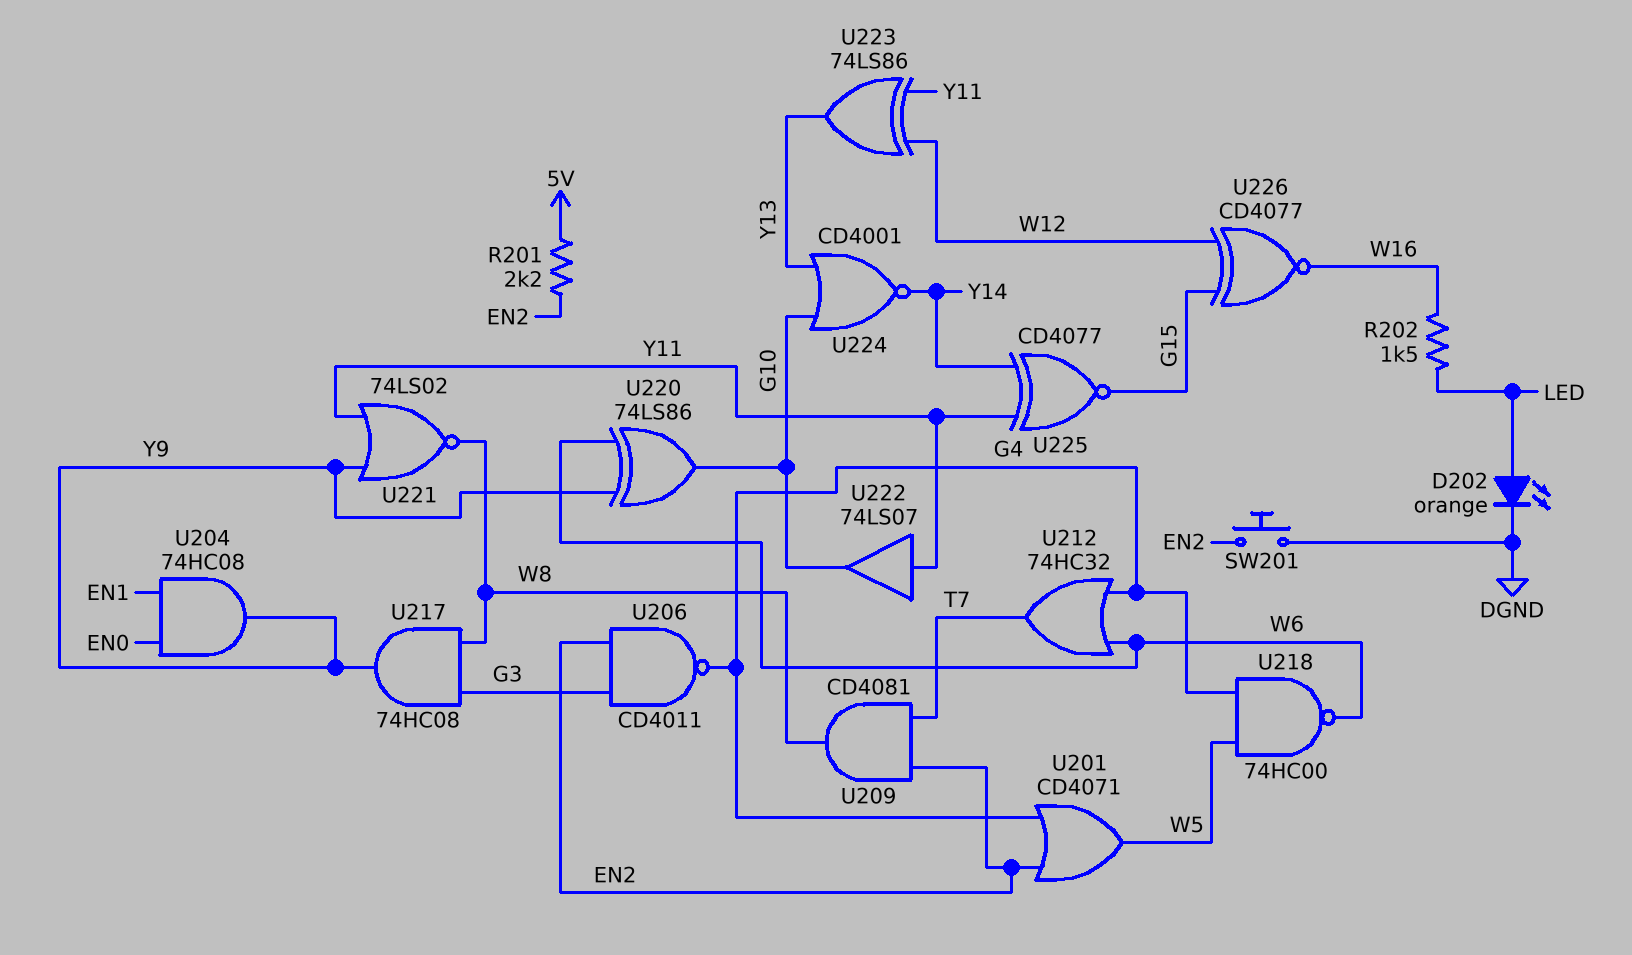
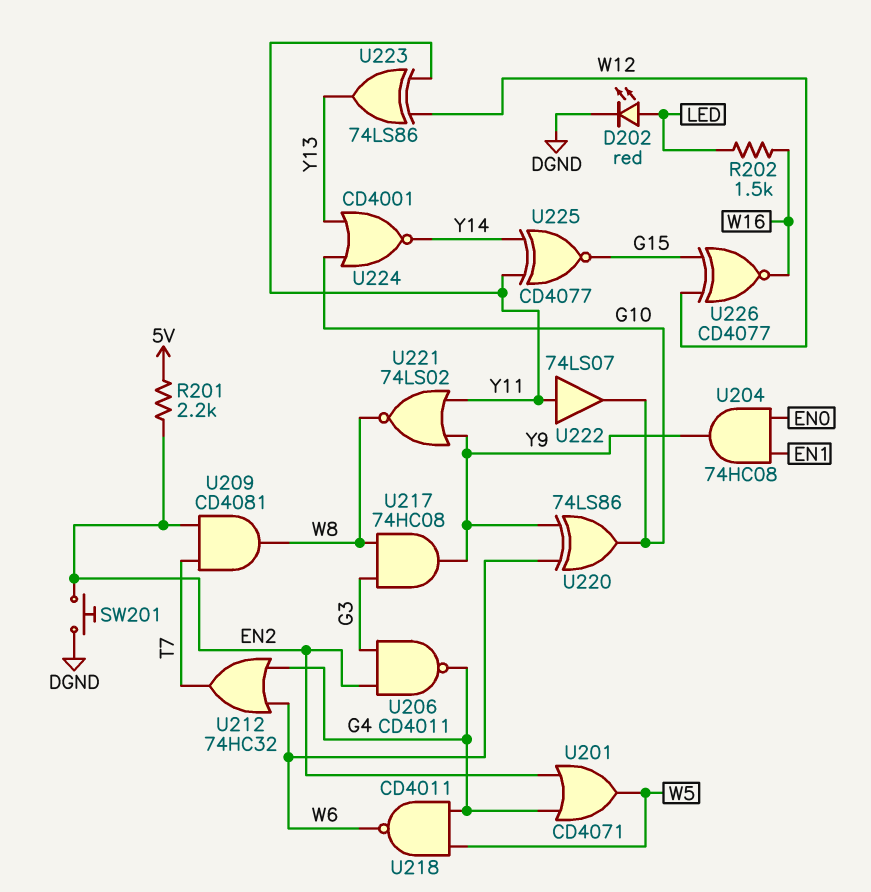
D202: LED orange (A LED, K DGND) -> LED red (A LED, K DGND)
U218: NAND 74HC00 (in G4, in W5, out W6) -> NAND CD4011 (in G4, in W5, out W6)

